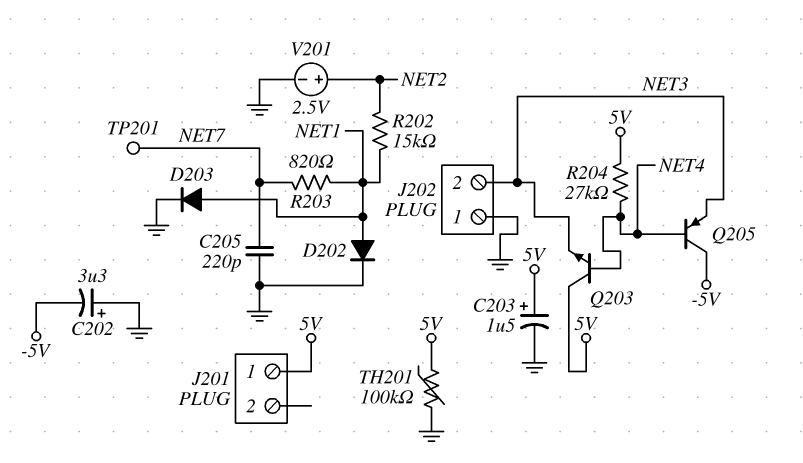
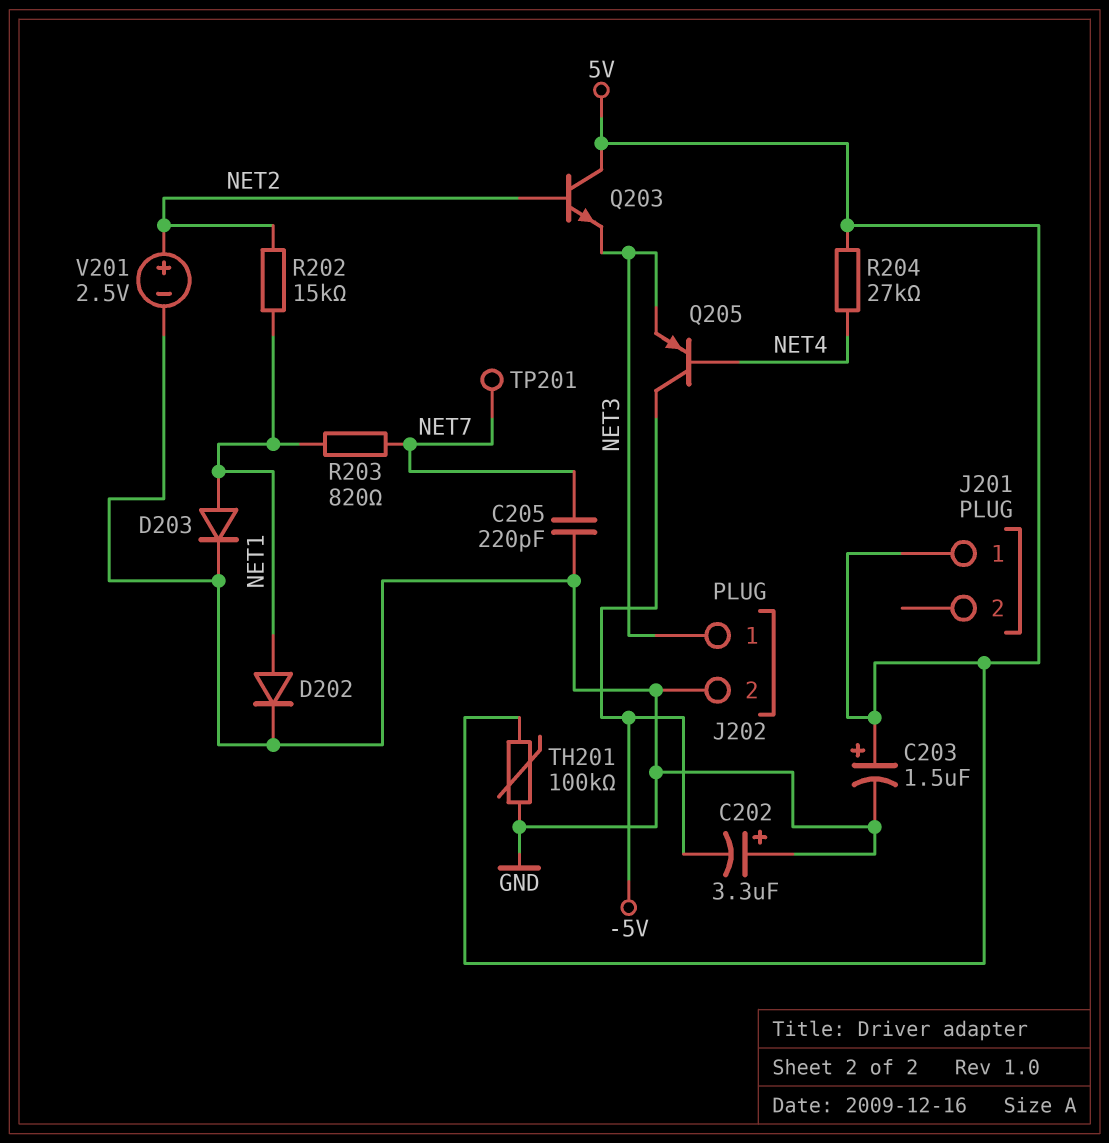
J202 pin 1: GND -> NET3
J202 pin 2: NET3 -> GND
Q203: NPN (B NET4, C 5V, E NET3) -> NPN (B NET2, C 5V, E NET3)

